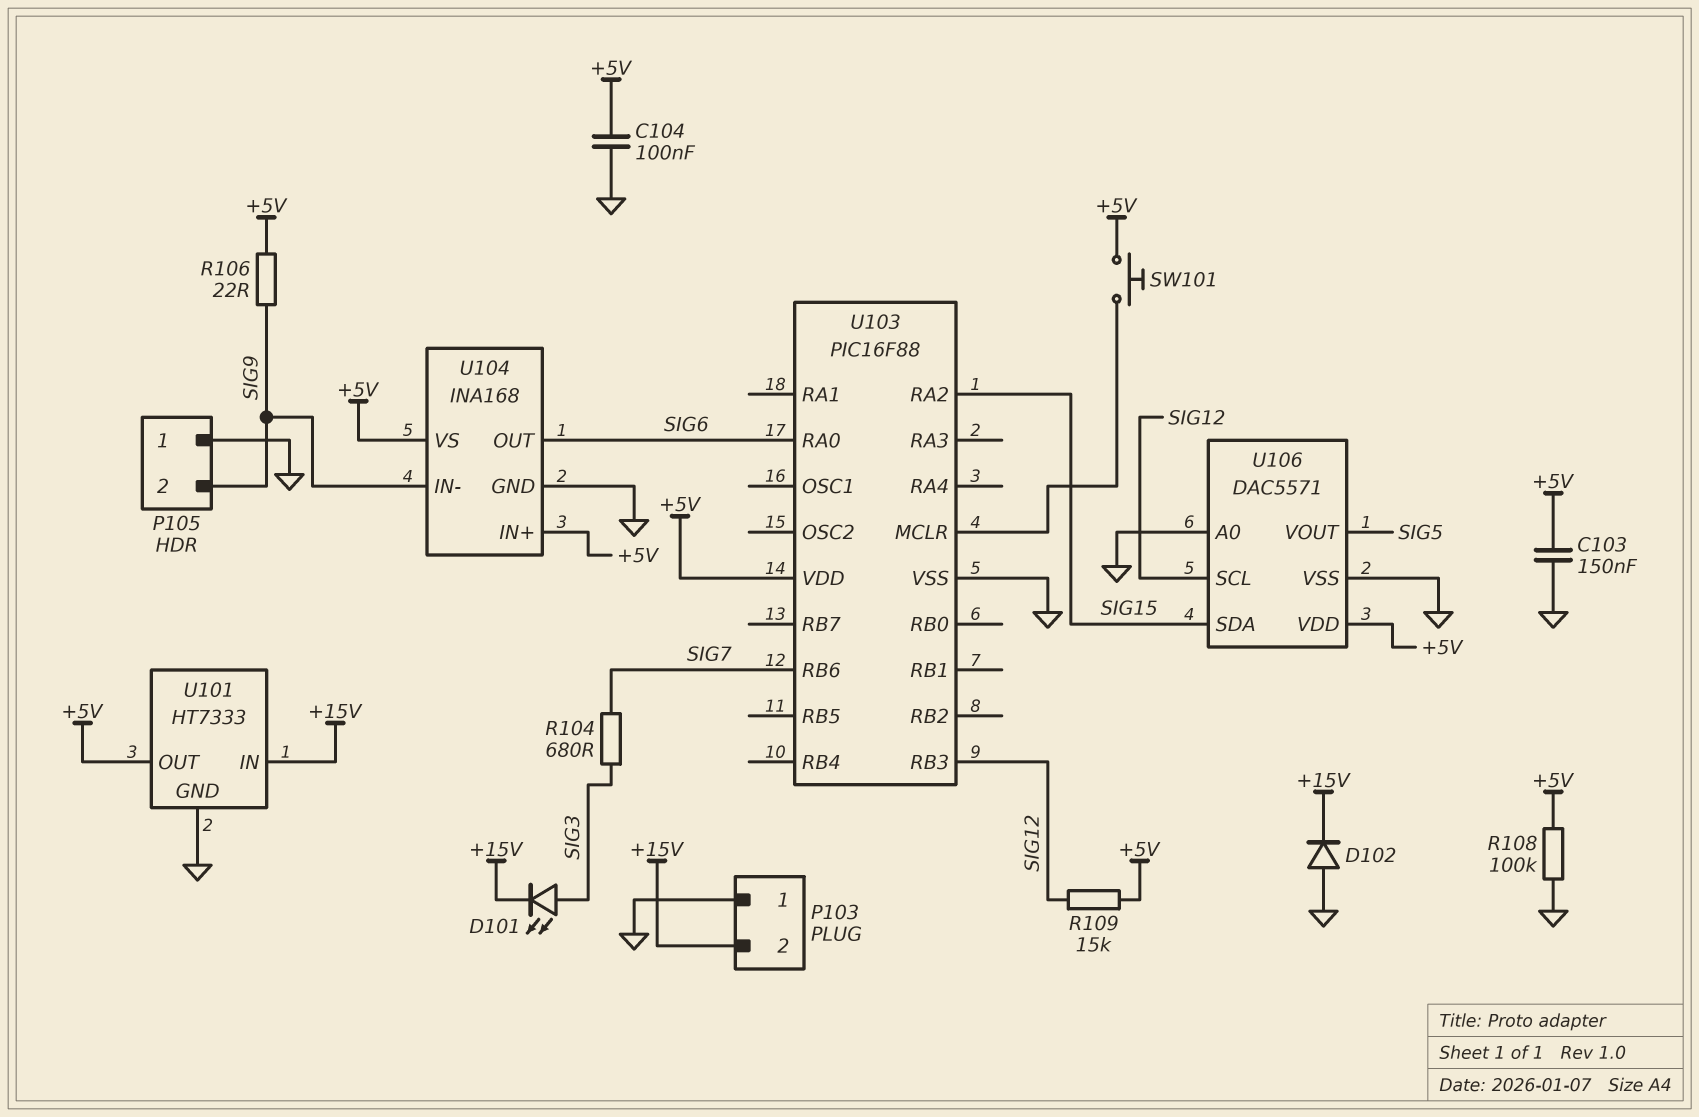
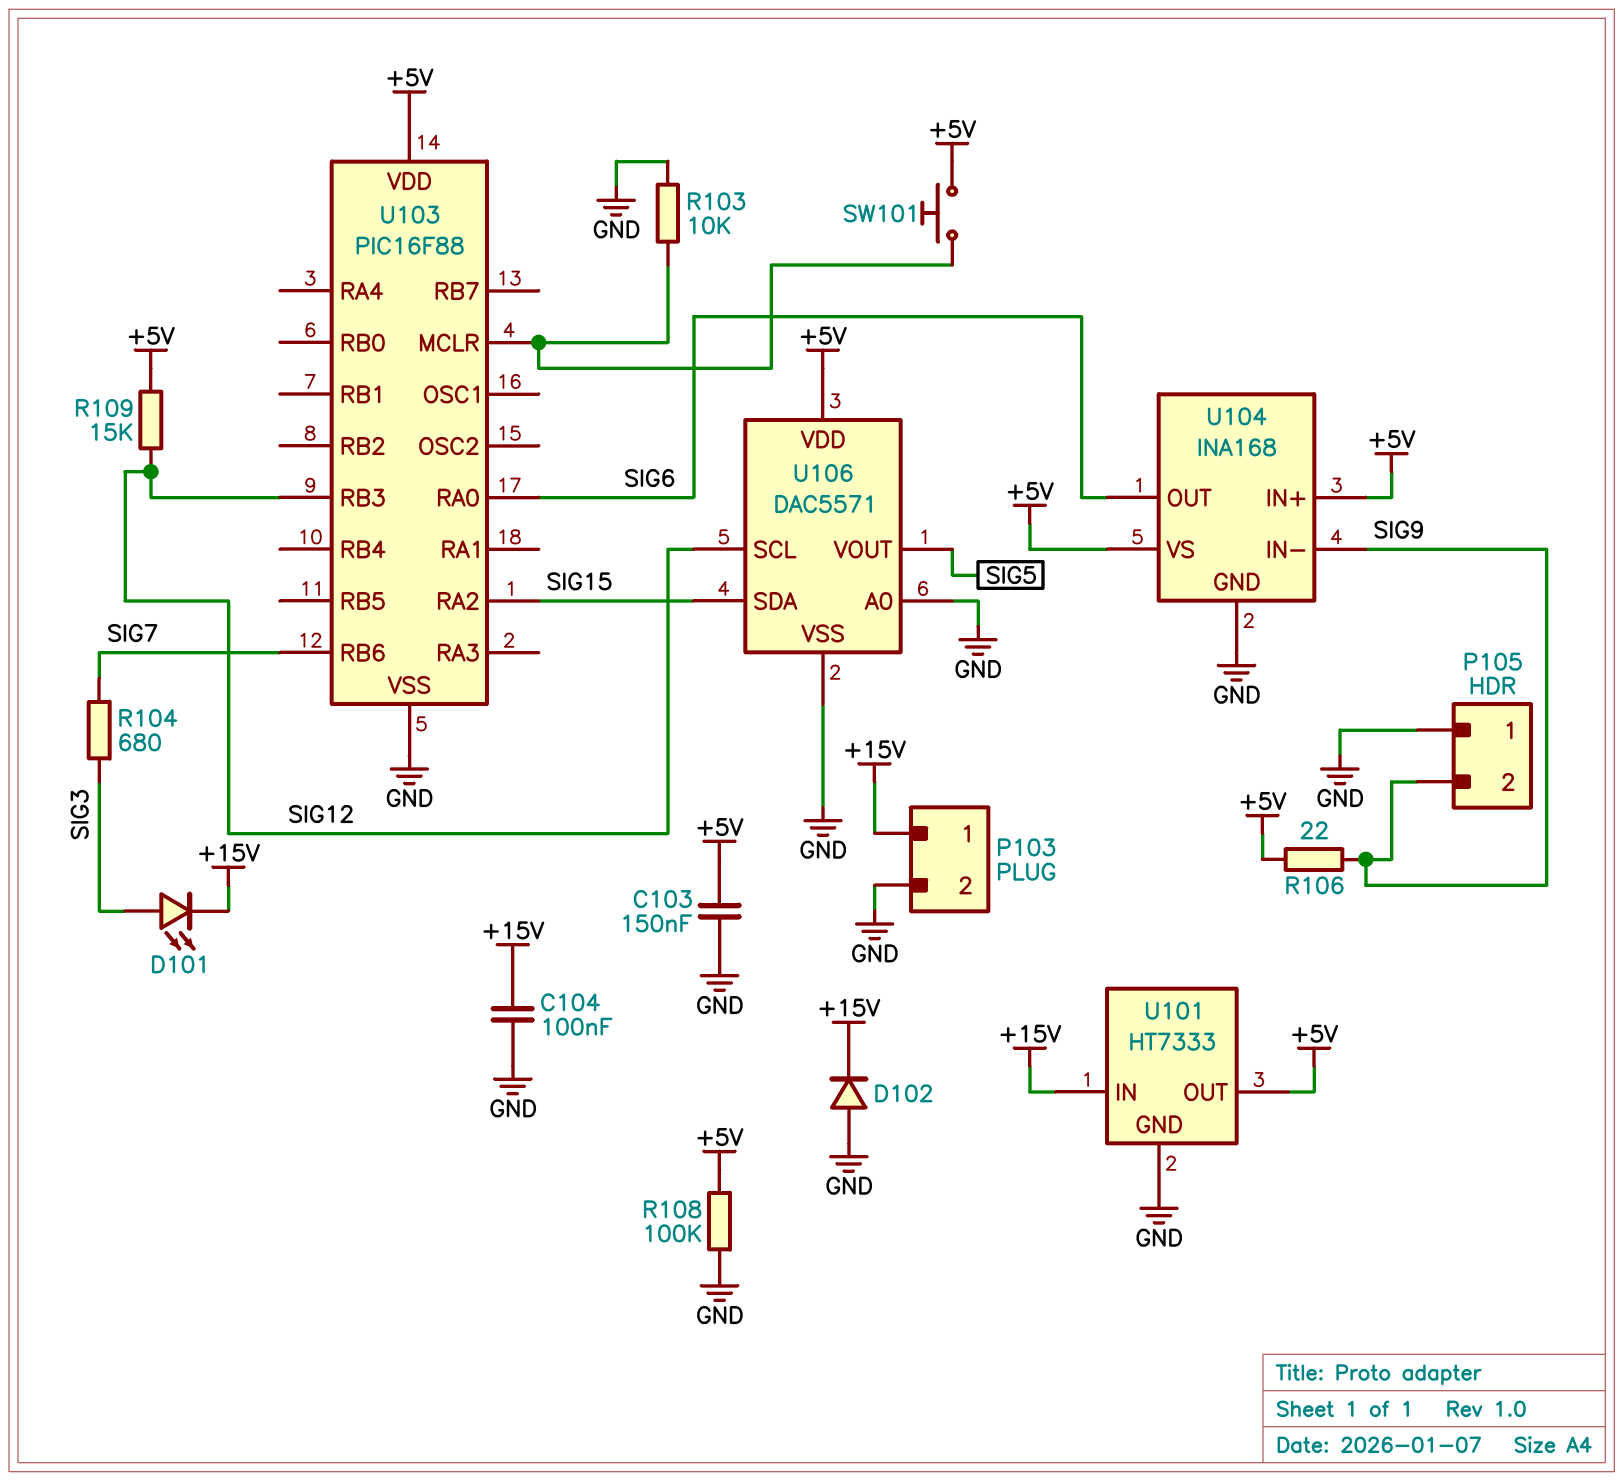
C104: 100nF (+5V, GND) -> 100nF (+15V, GND)
P103 pin 1: GND -> +15V
P103 pin 2: +15V -> GND
R103: none -> 10k (GND, U103/MCLR)

